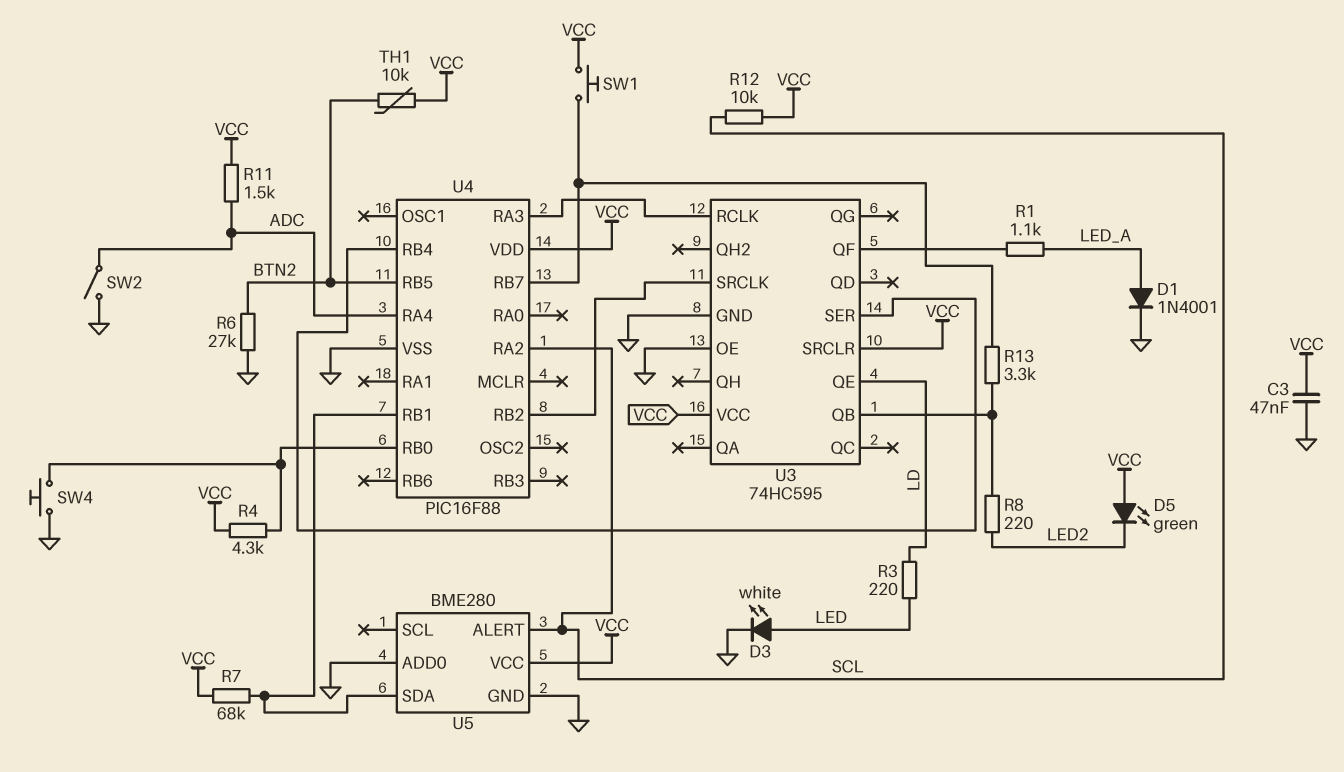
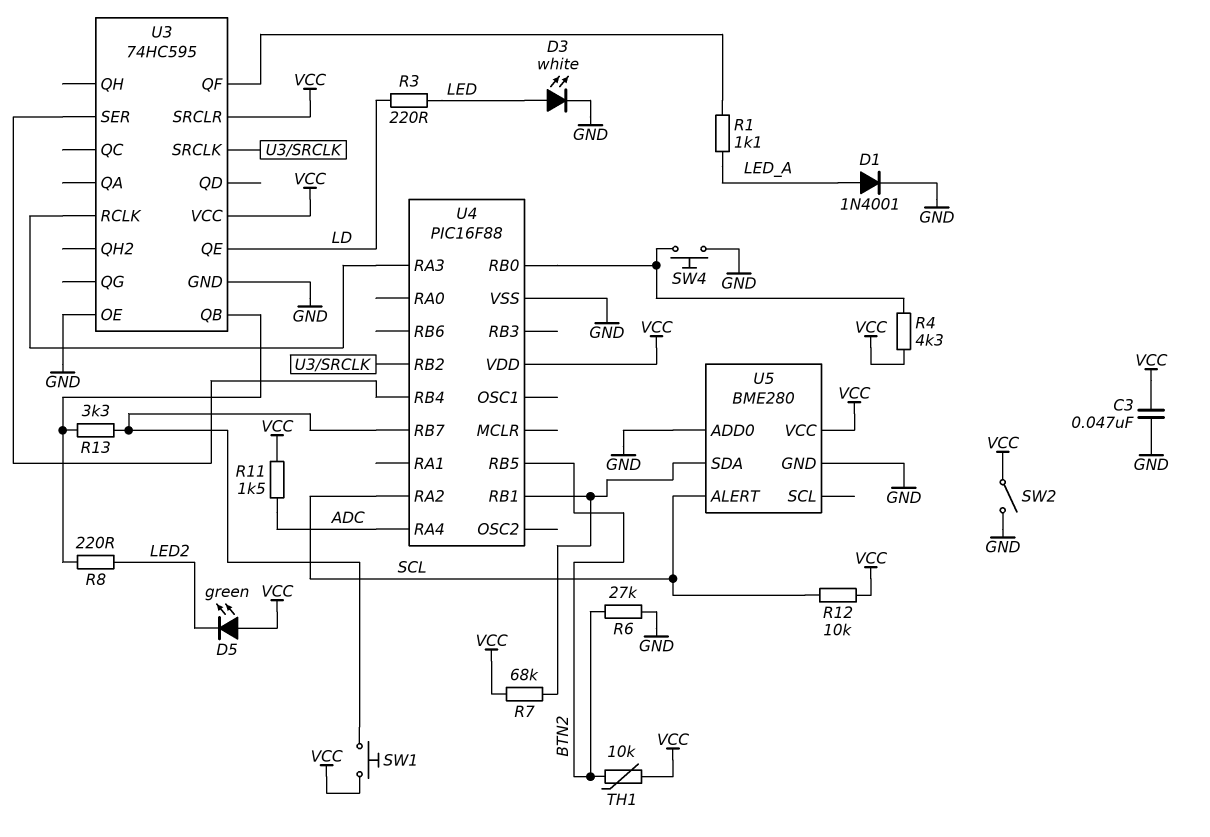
SW2: switch (ADC, GND) -> switch (GND, VCC)

